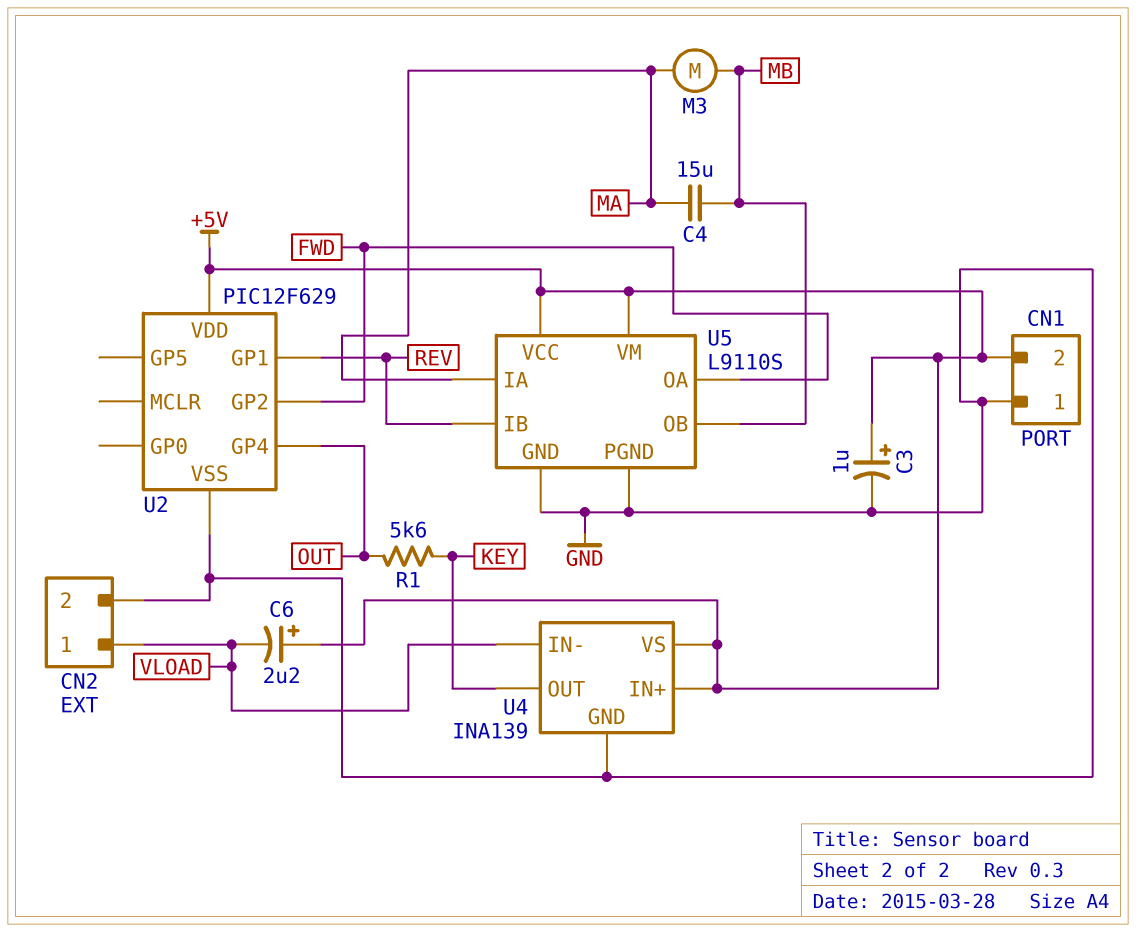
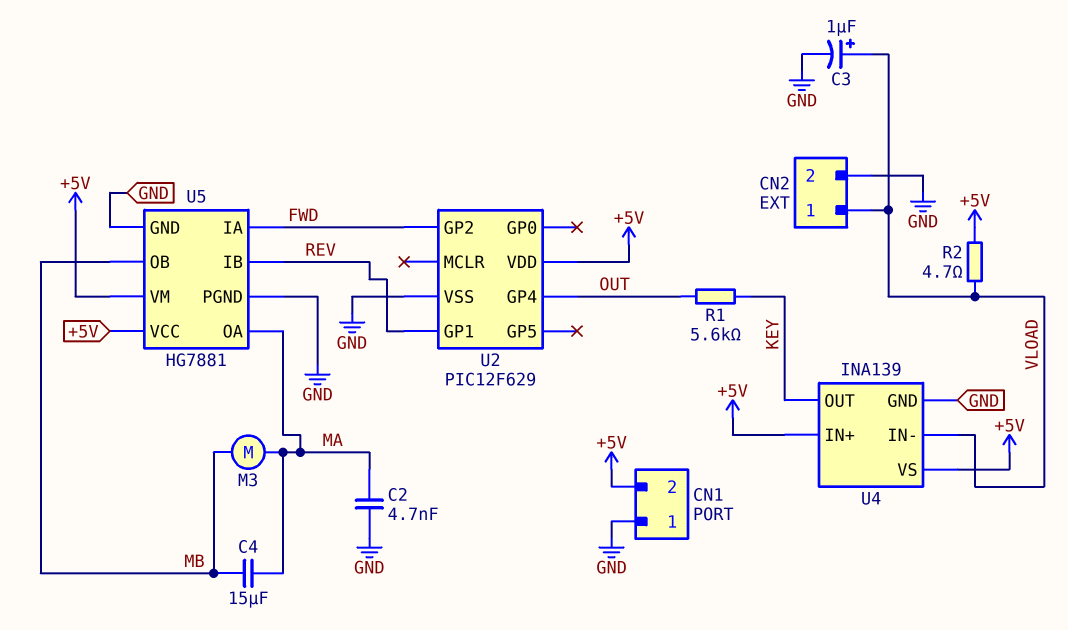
C2: none -> 4.7nF (GND, MA)
C3: 1uF (plus +5V, minus GND) -> 1uF (plus VLOAD, minus GND)
C6: 2.2uF (plus +5V, minus VLOAD) -> none
R2: none -> 4.7 (+5V, VLOAD)
U5: L9110S -> HG7881
U5 pin IA: MA -> FWD
U5 pin OA: FWD -> MA

